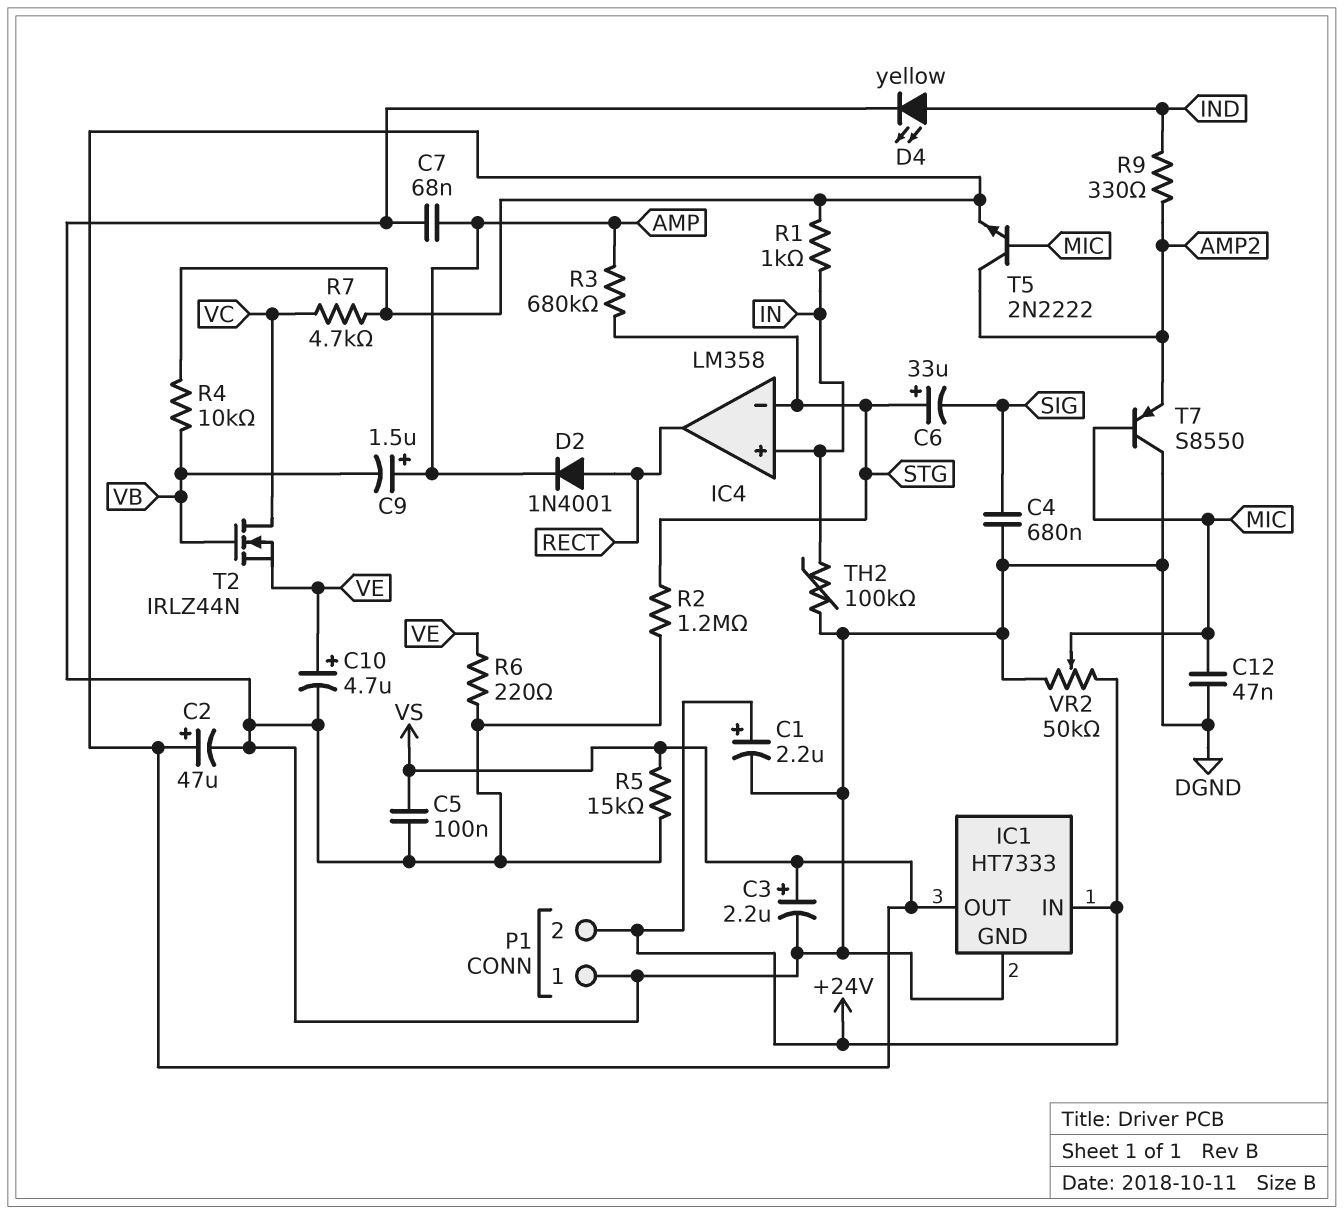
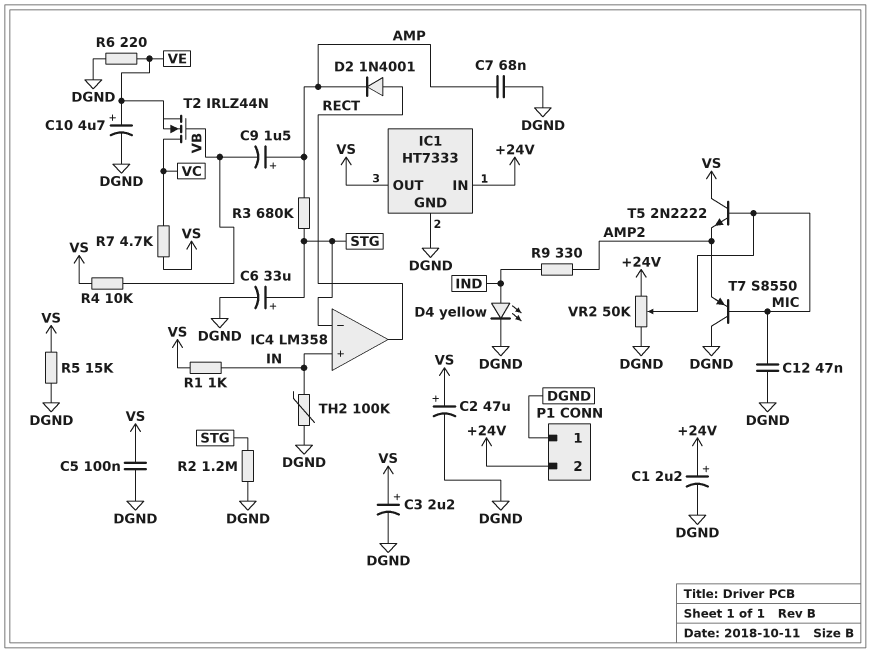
C4: 680nF (DGND, SIG) -> none
C6: 33uF (plus STG, minus SIG) -> 33uF (plus STG, minus DGND)
T5: NPN 2N2222 (B MIC, C AMP2, E VS) -> NPN 2N2222 (B MIC, C VS, E AMP2)

